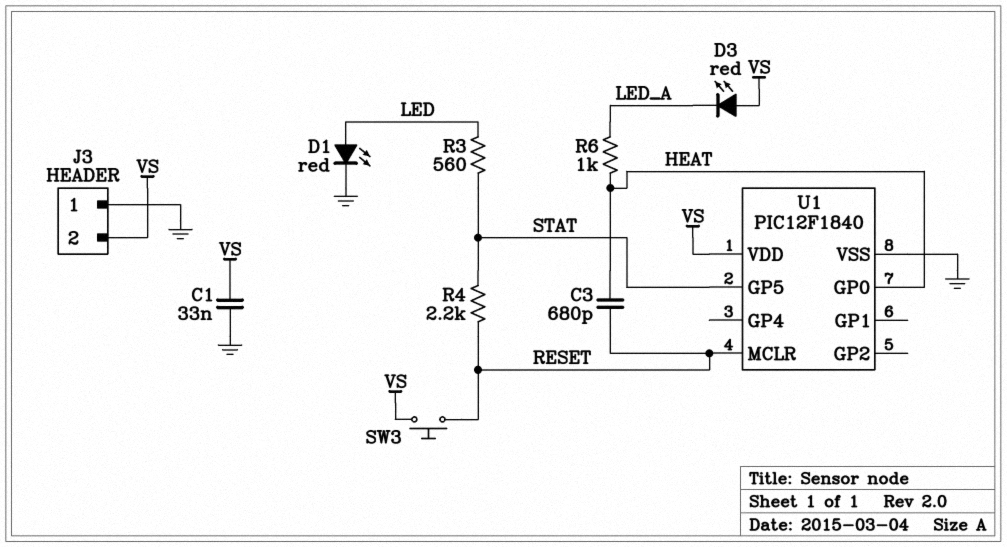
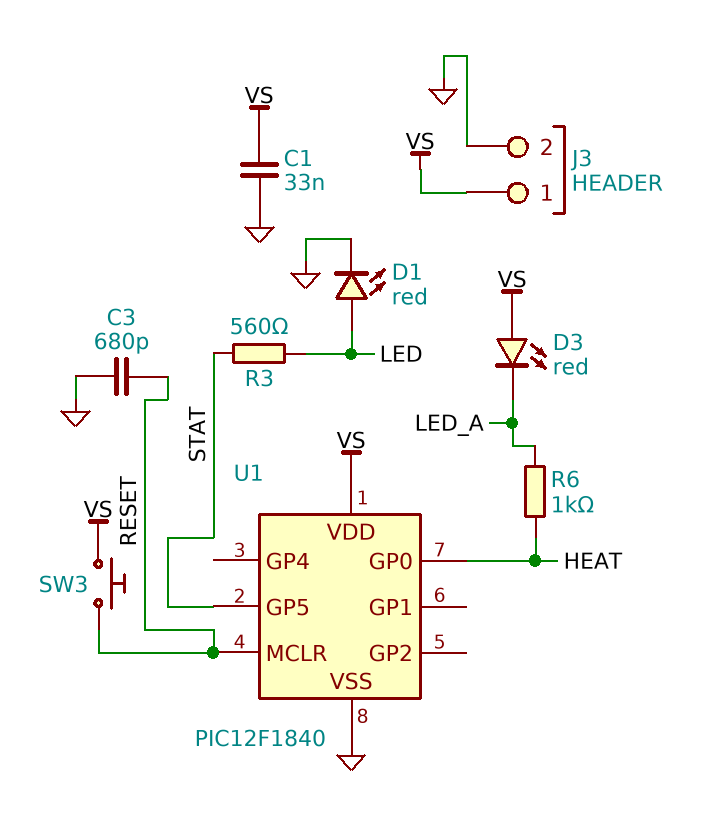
C3: 680pF (HEAT, RESET) -> 680pF (GND, RESET)
J3 pin 1: GND -> VS
J3 pin 2: VS -> GND
R4: 2.2k (RESET, STAT) -> none

